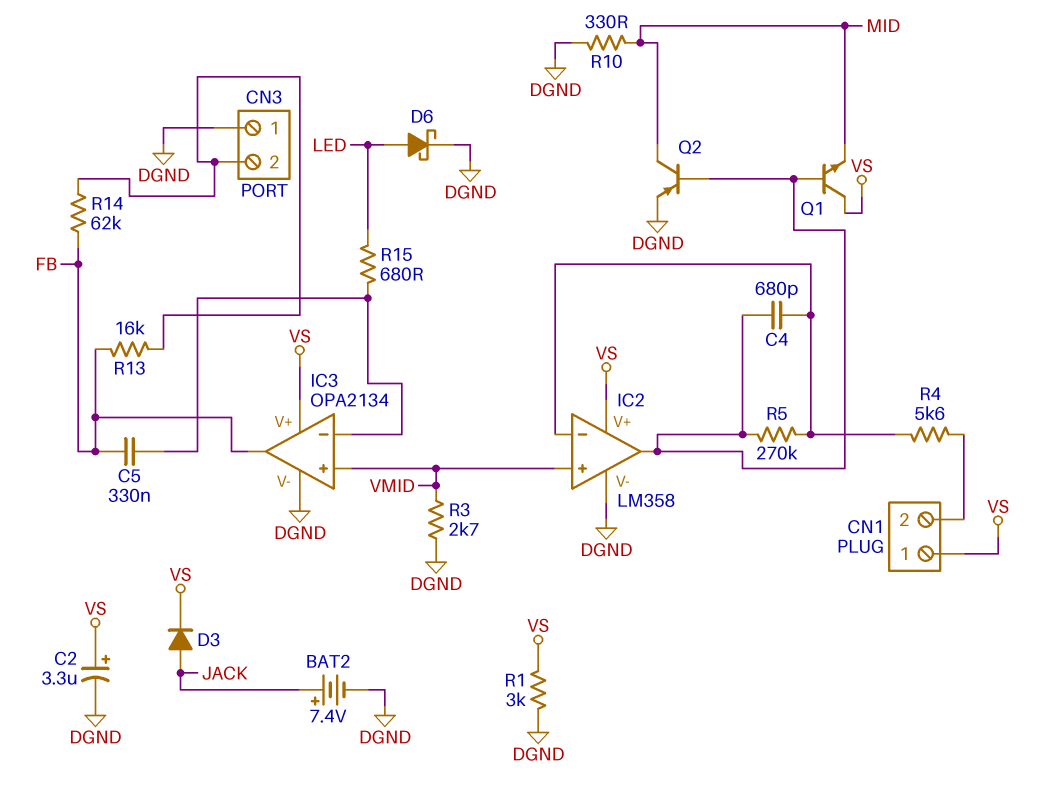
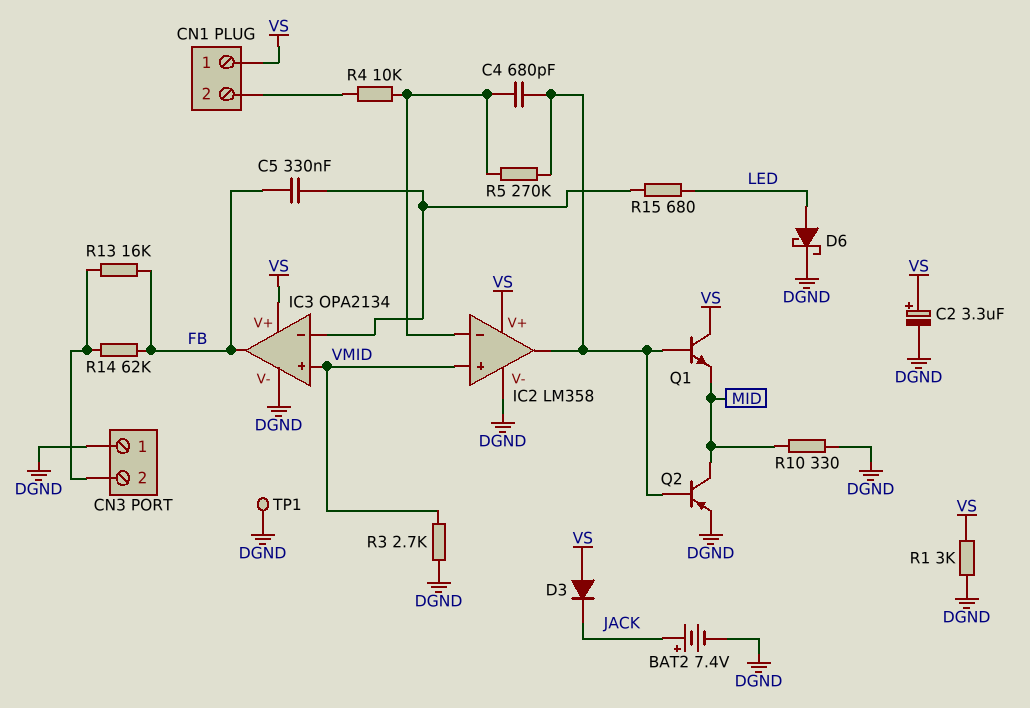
D3: diode (A JACK, K VS) -> diode (A VS, K JACK)
R4: 5.6k (CN1/2, IC2/in-) -> 10k (CN1/2, IC2/in-)
TP1: none -> test point (DGND)

